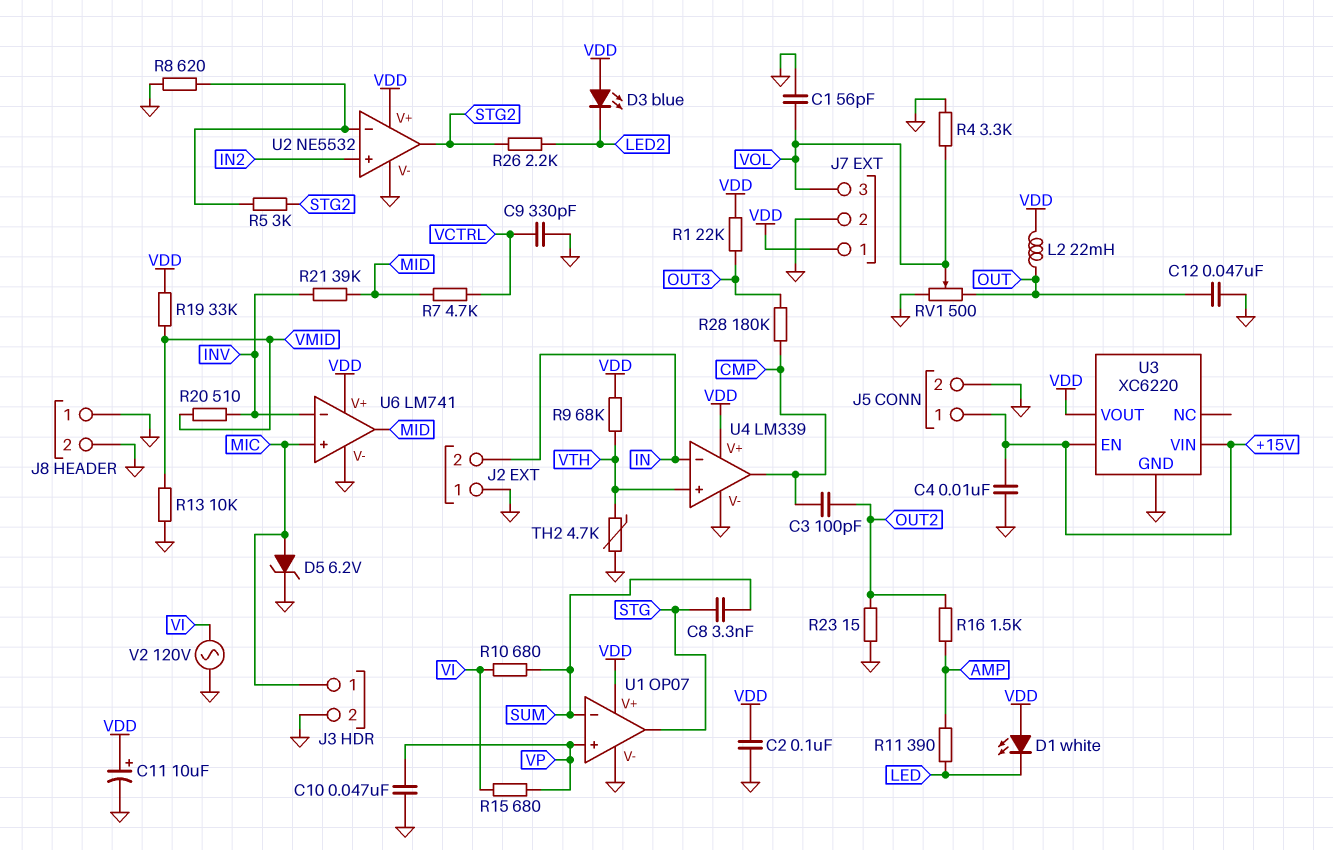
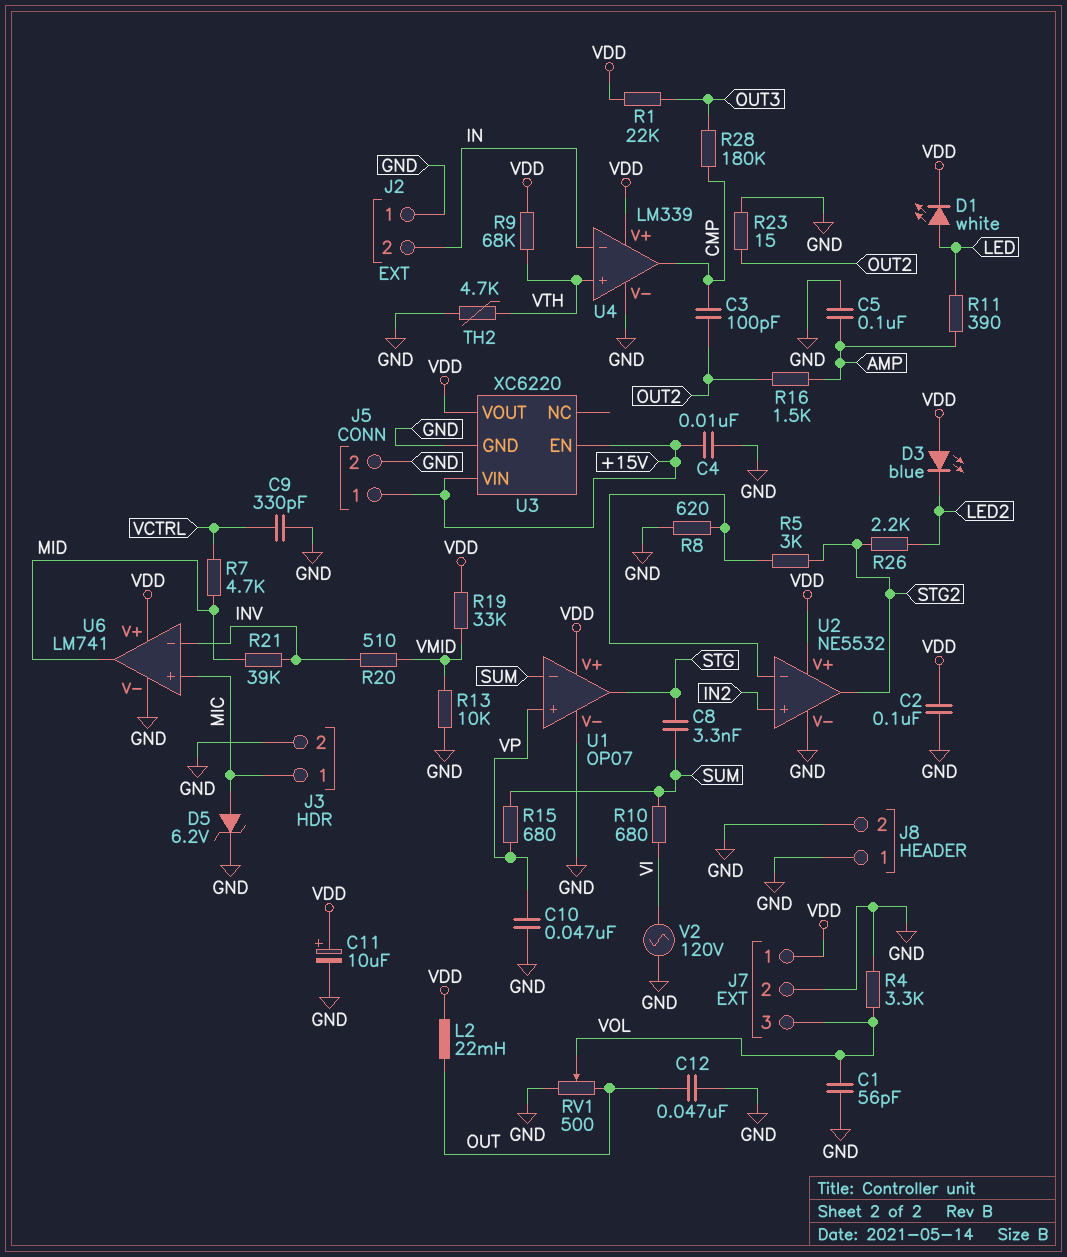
C5: none -> 100nF (AMP, GND)
D1: LED white (A VDD, K LED) -> LED white (A LED, K VDD)
R15: 680 (VI, VP) -> 680 (SUM, VP)

